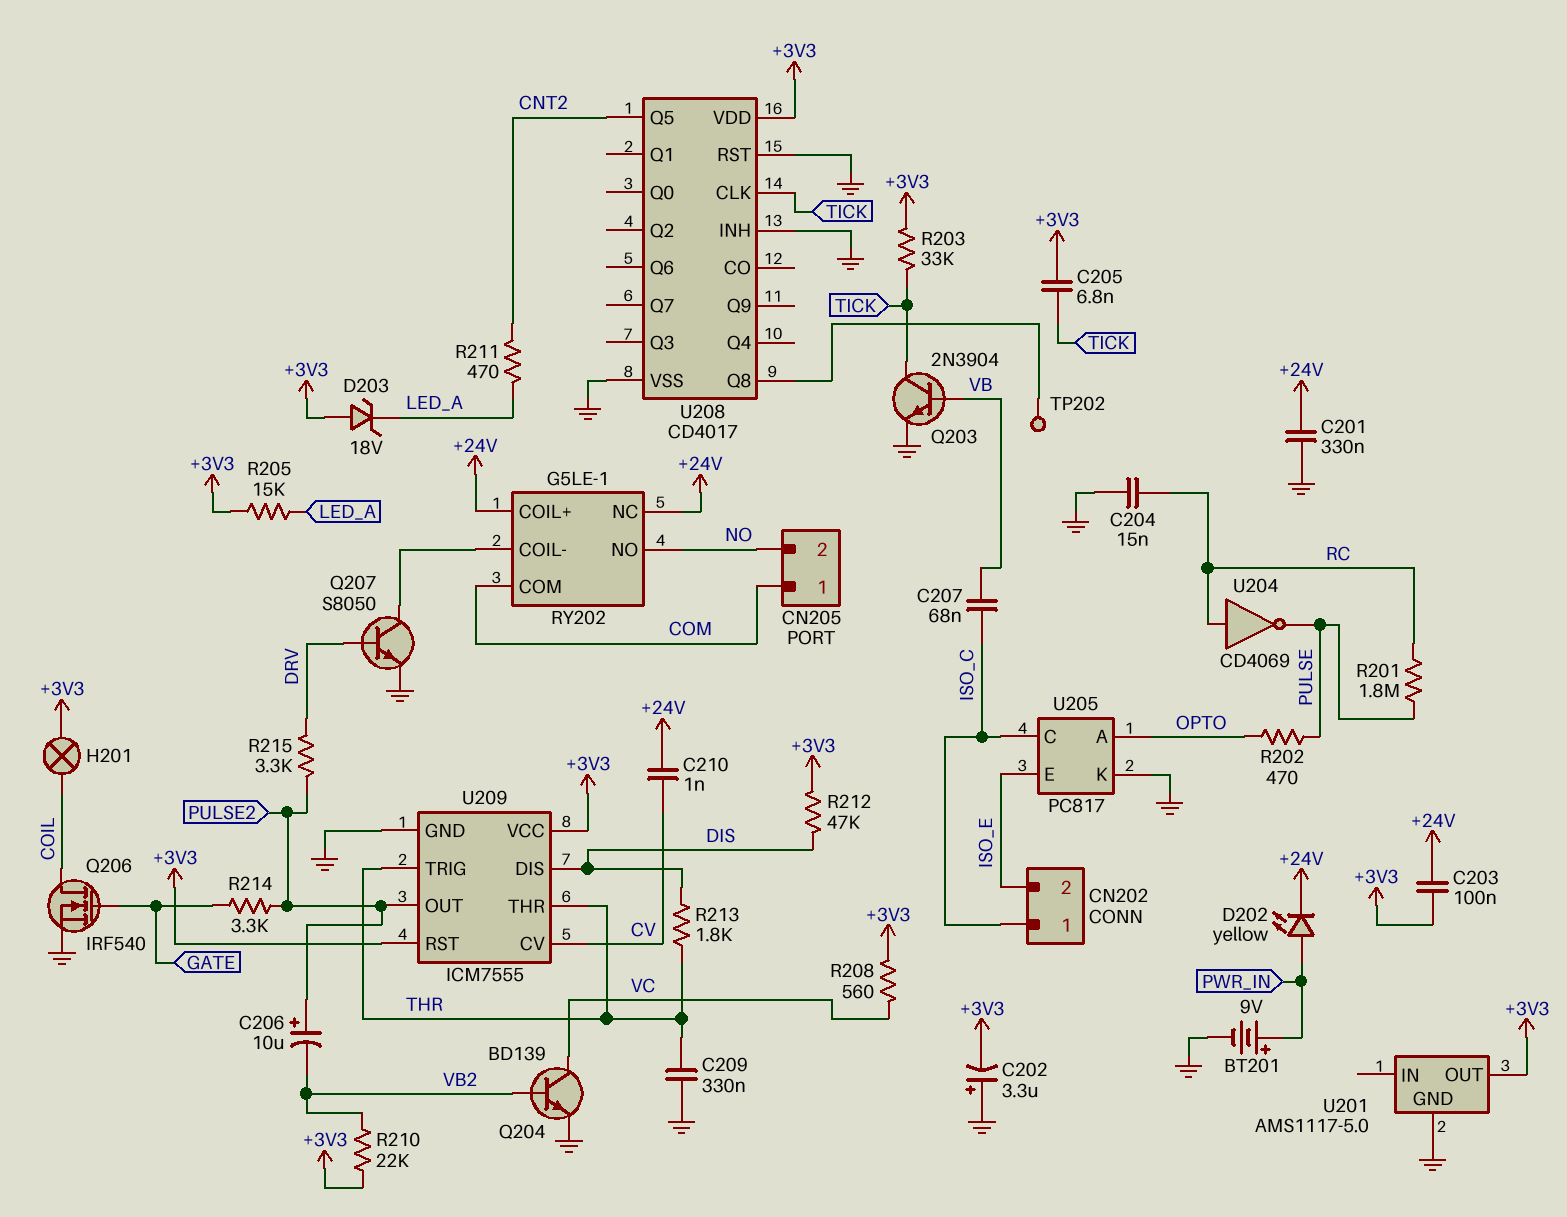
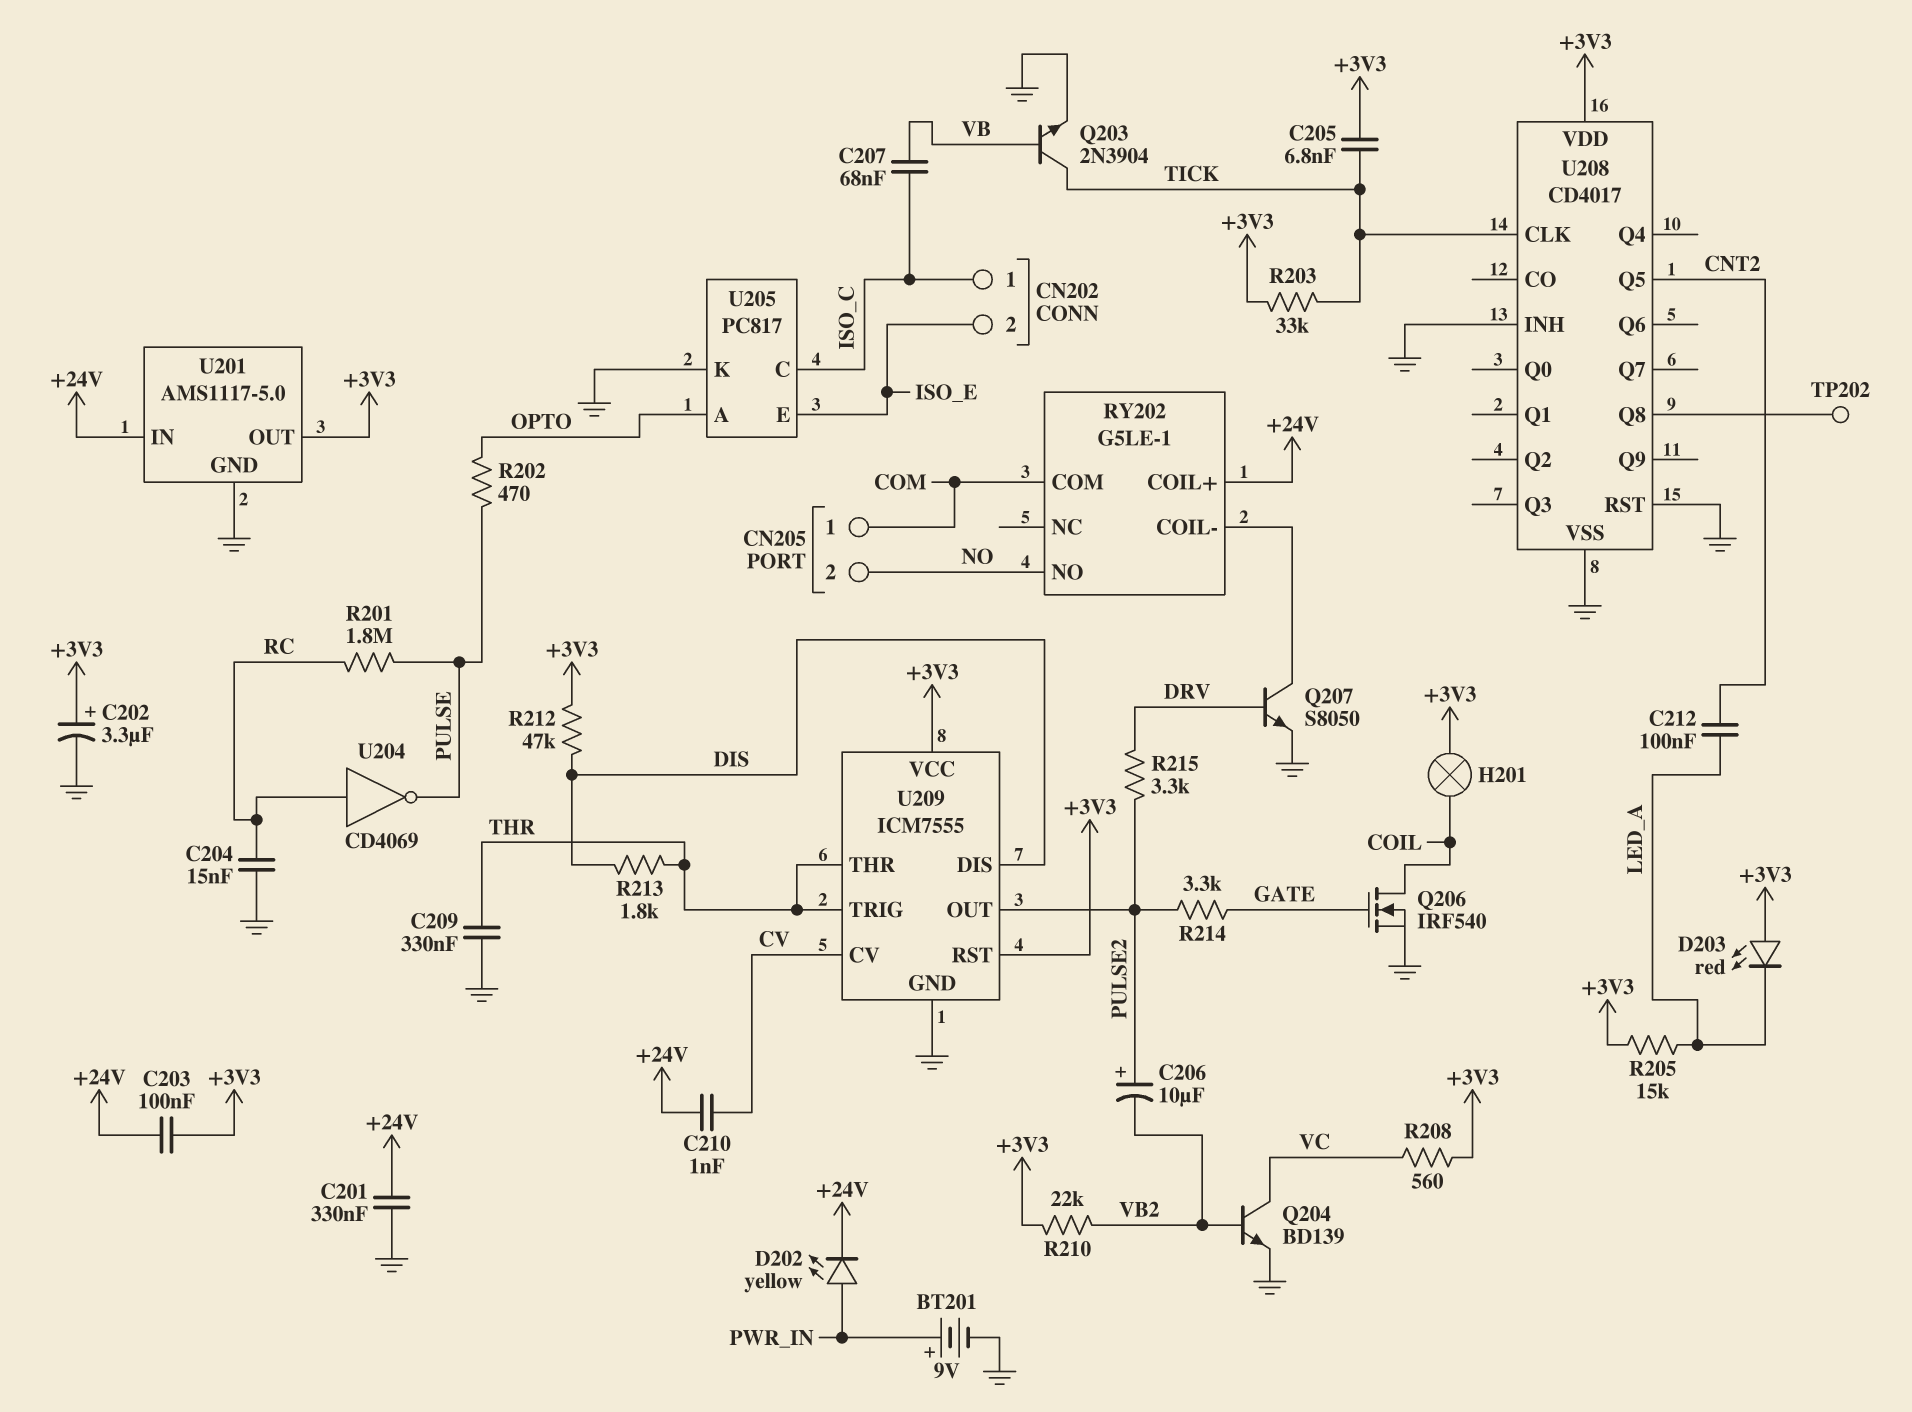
C202: 3.3uF (plus GND, minus +3V3) -> 3.3uF (plus +3V3, minus GND)
C212: none -> 100nF (CNT2, LED_A)
D203: zener 18V (A +3V3, K LED_A) -> LED red (A +3V3, K LED_A)
R211: 470 (CNT2, LED_A) -> none
RY202 pin NC: +24V -> none
U201 pin IN: none -> +24V

